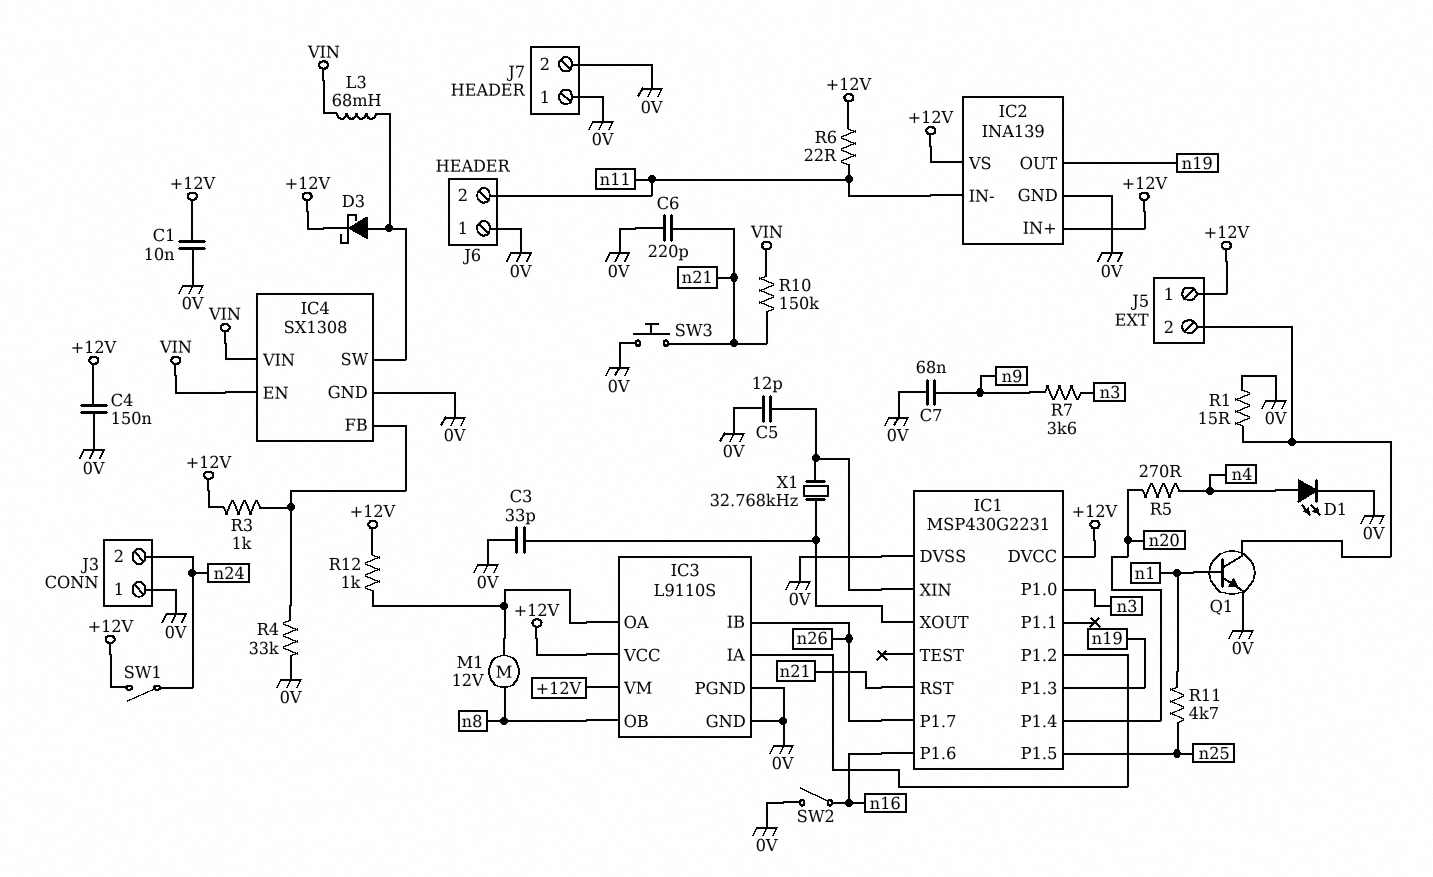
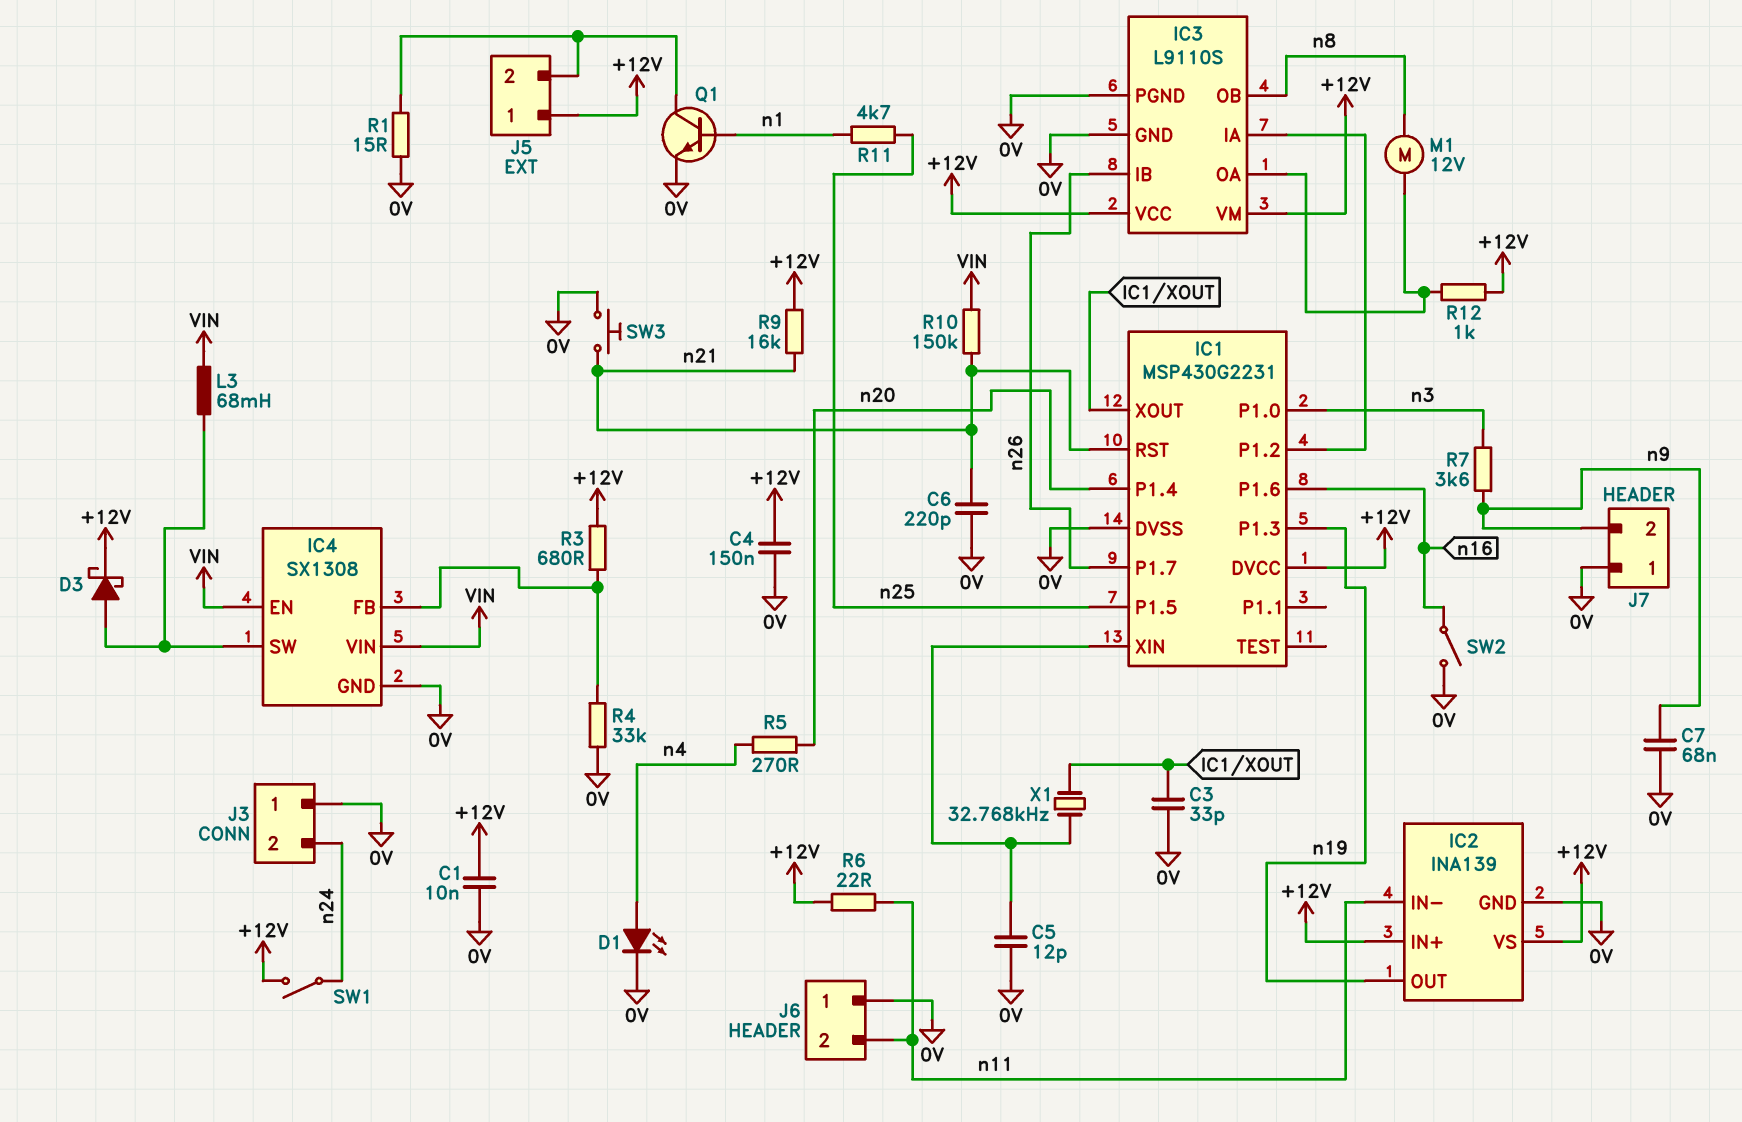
J7 pin 2: 0V -> n9
R3: 1k (+12V, IC4/FB) -> 680 (+12V, IC4/FB)
R9: none -> 16k (+12V, n21)

